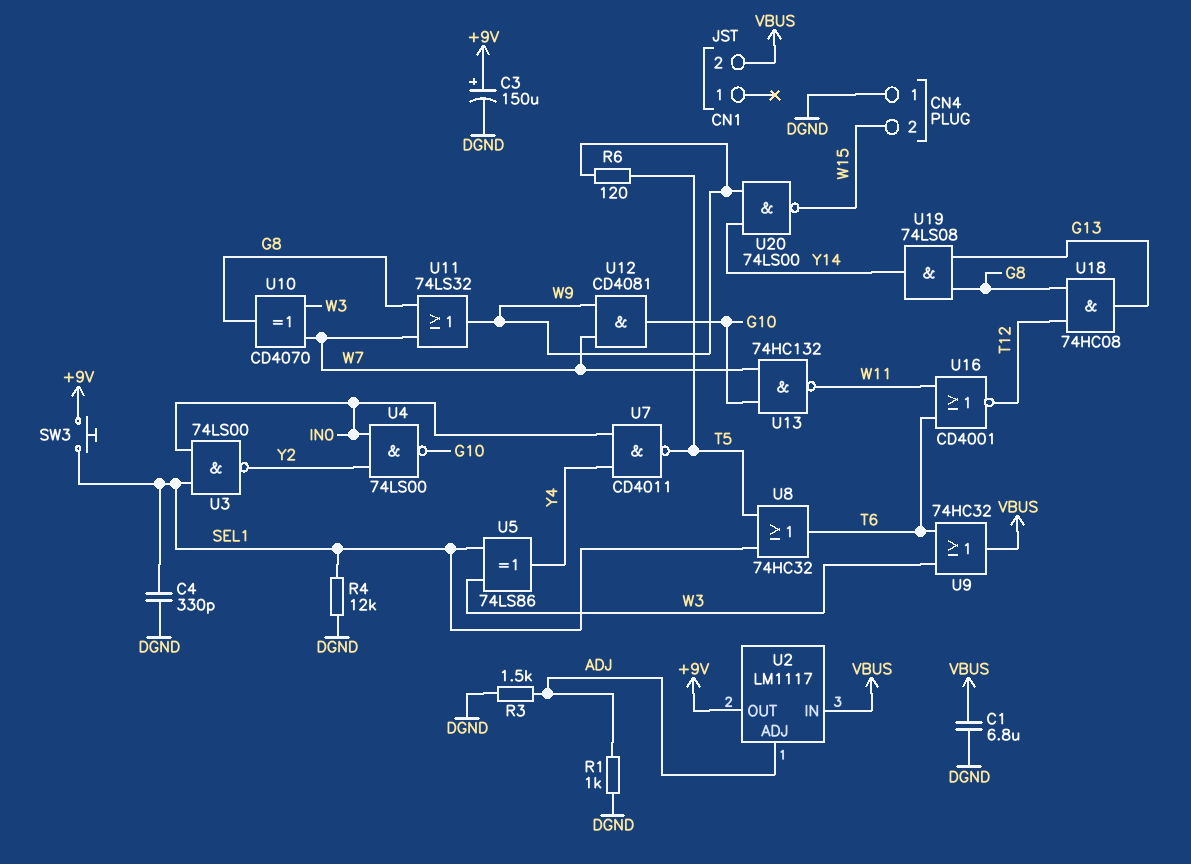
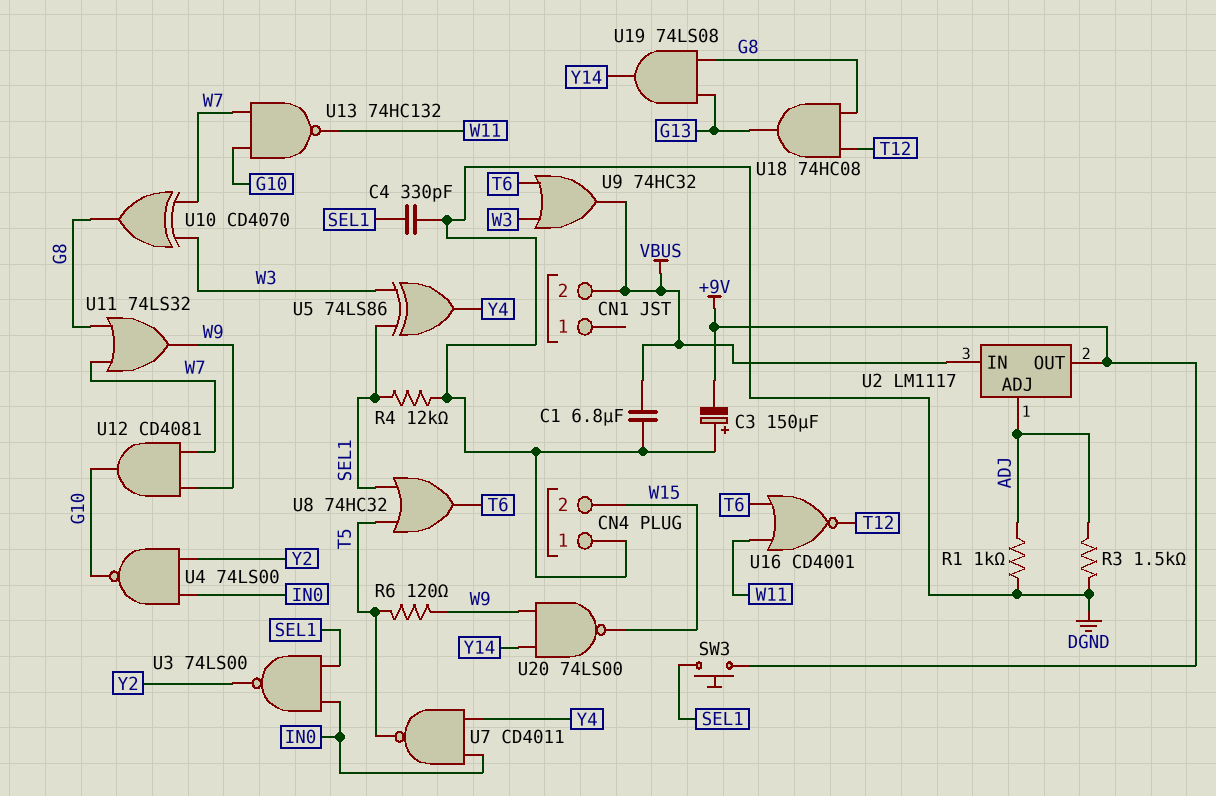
C3: 150uF (plus +9V, minus DGND) -> 150uF (plus DGND, minus +9V)

